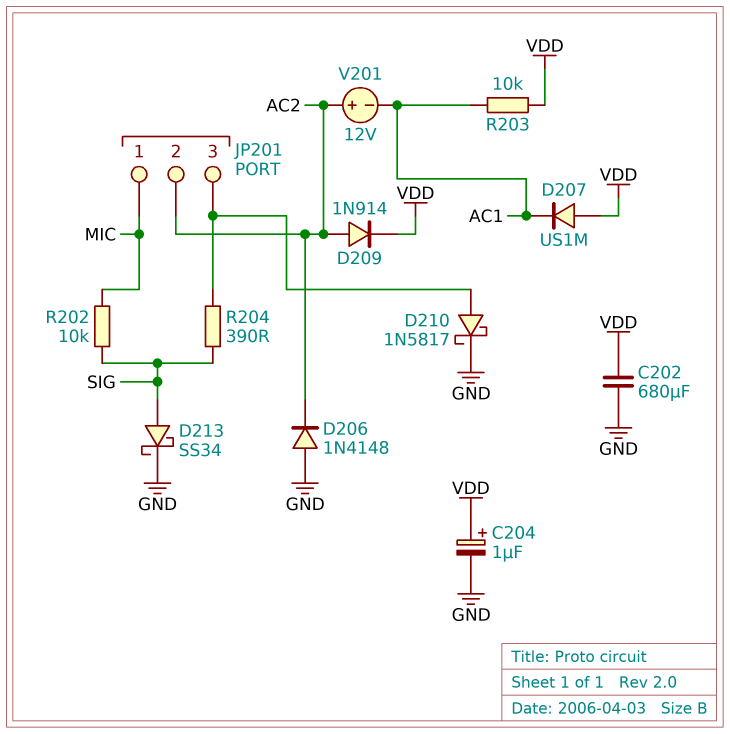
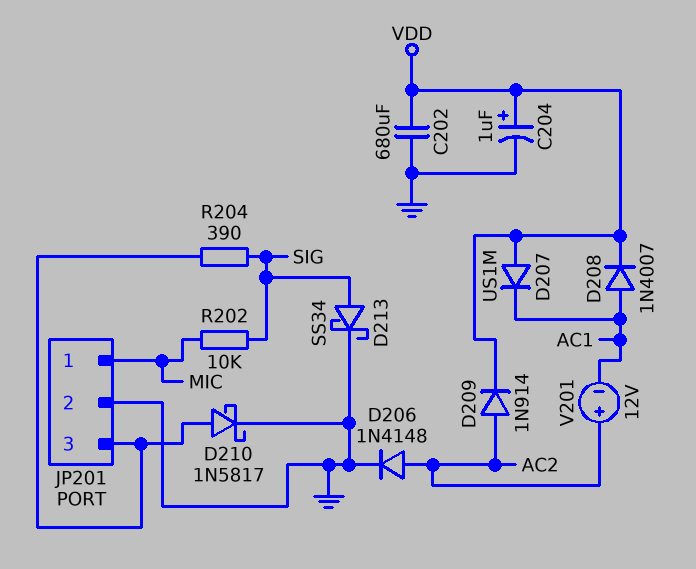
D206: diode 1N4148 (A GND, K AC2) -> diode 1N4148 (A AC2, K GND)
D208: none -> diode 1N4007 (A AC1, K VDD)
JP201 pin 2: AC2 -> GND
R203: 10k (AC1, VDD) -> none

